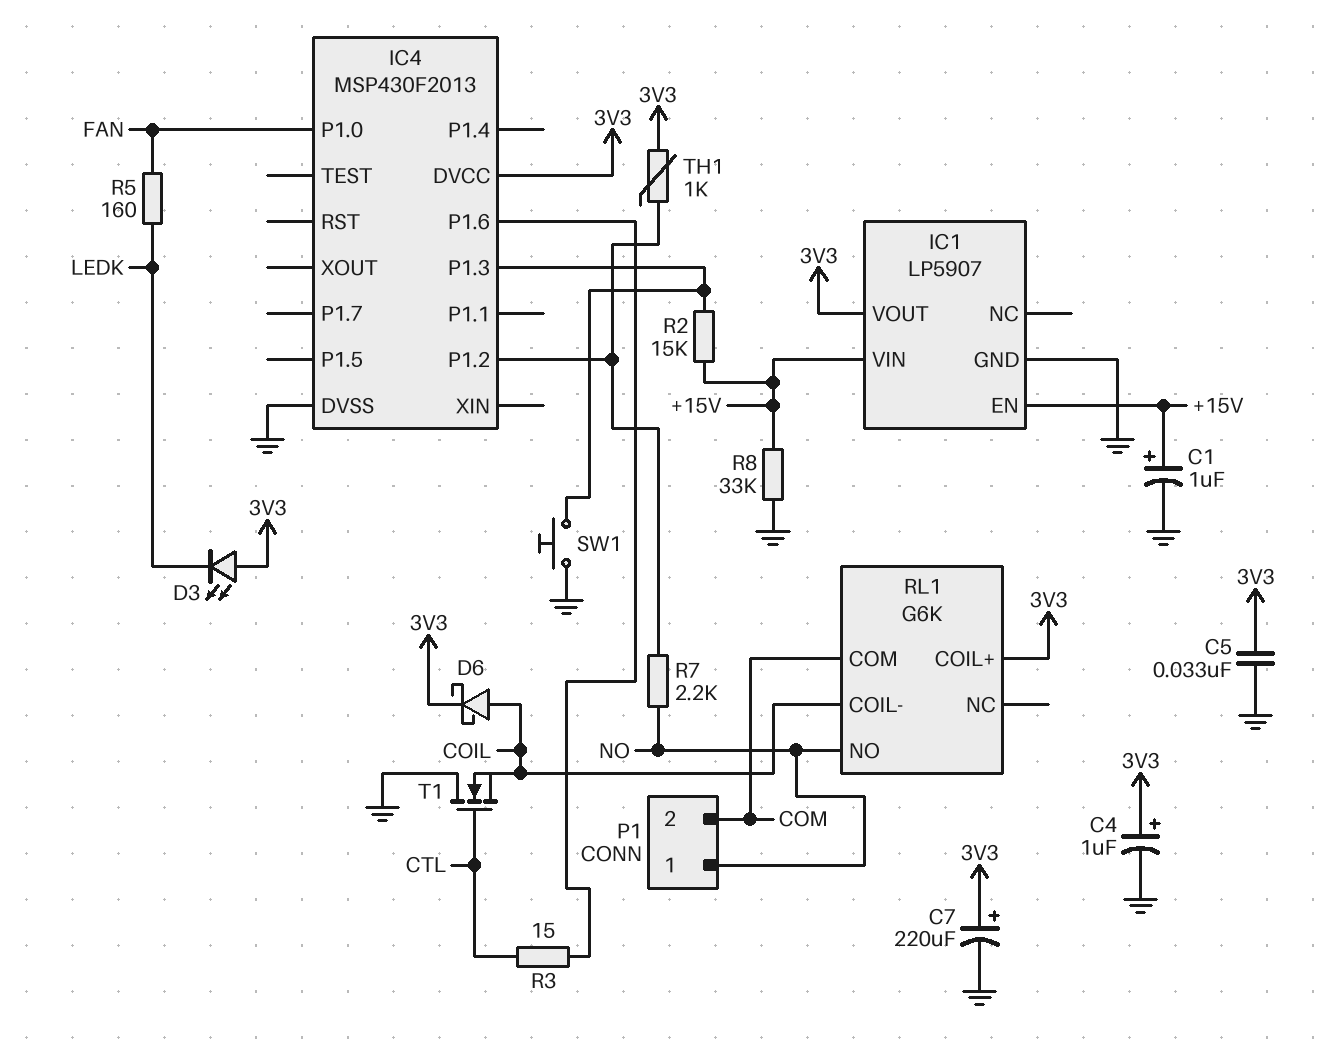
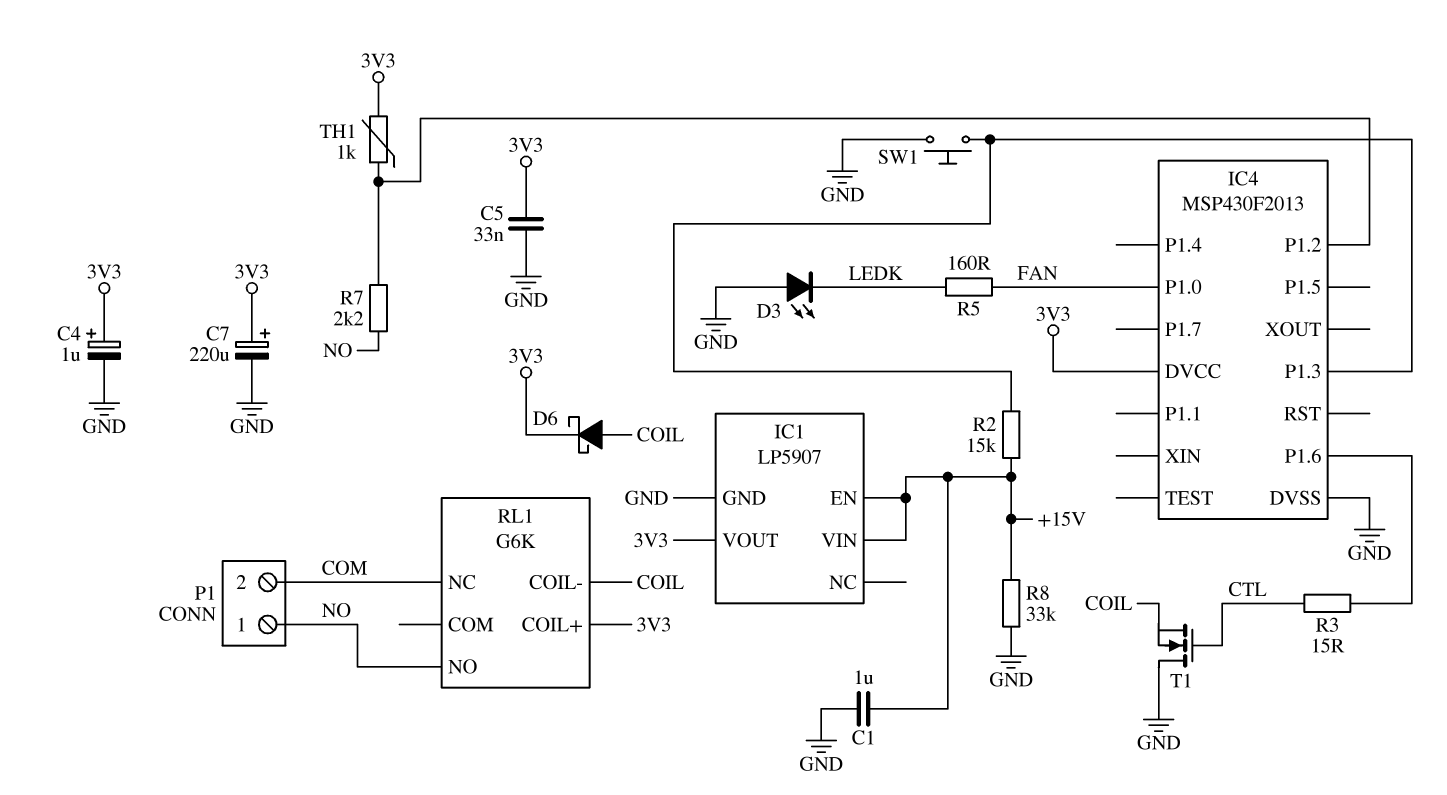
C1: 1uF (plus +15V, minus GND) -> 1uF (+15V, GND)
D3: LED (A 3V3, K LEDK) -> LED (A GND, K LEDK)
RL1 pin COM: COM -> none
RL1 pin NC: none -> COM

